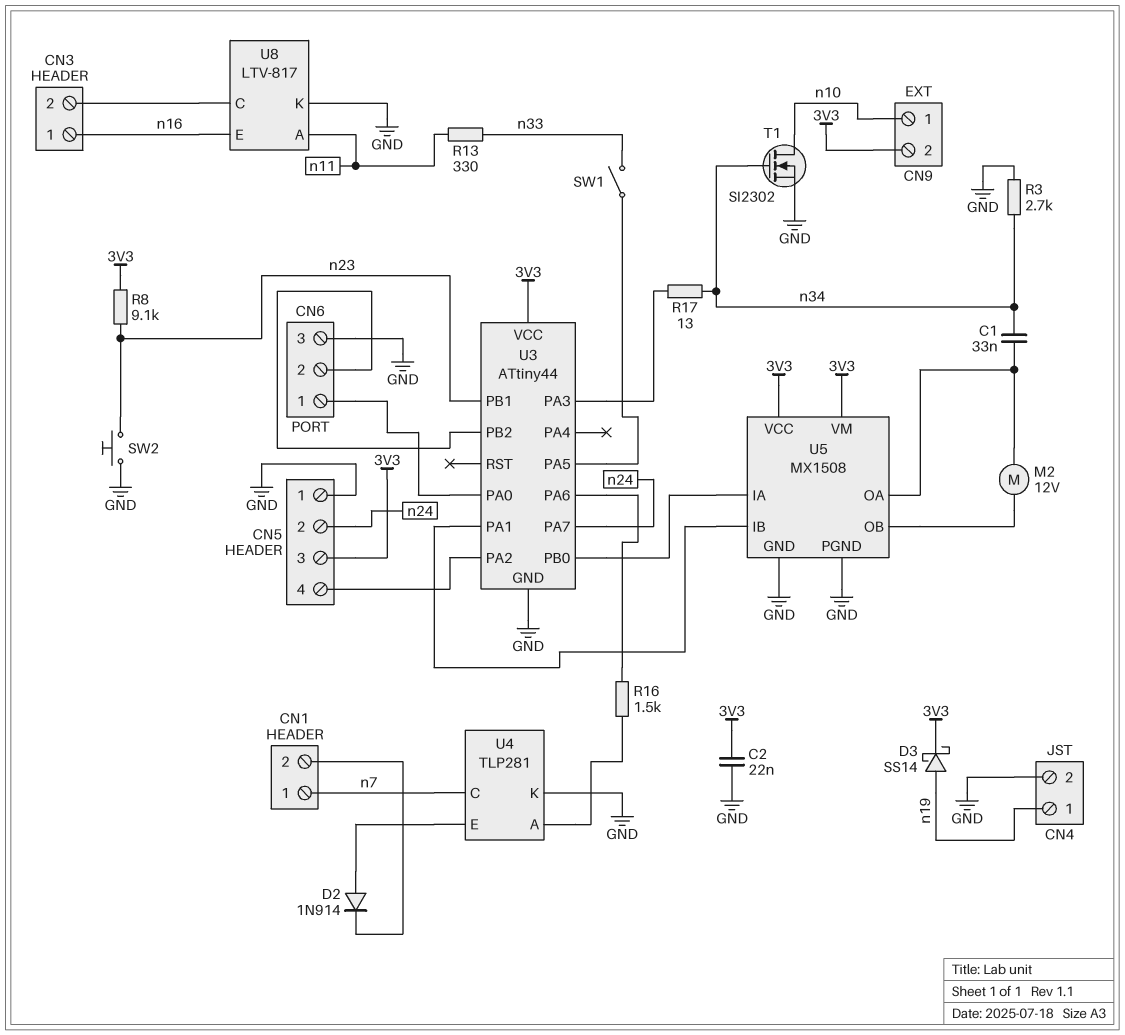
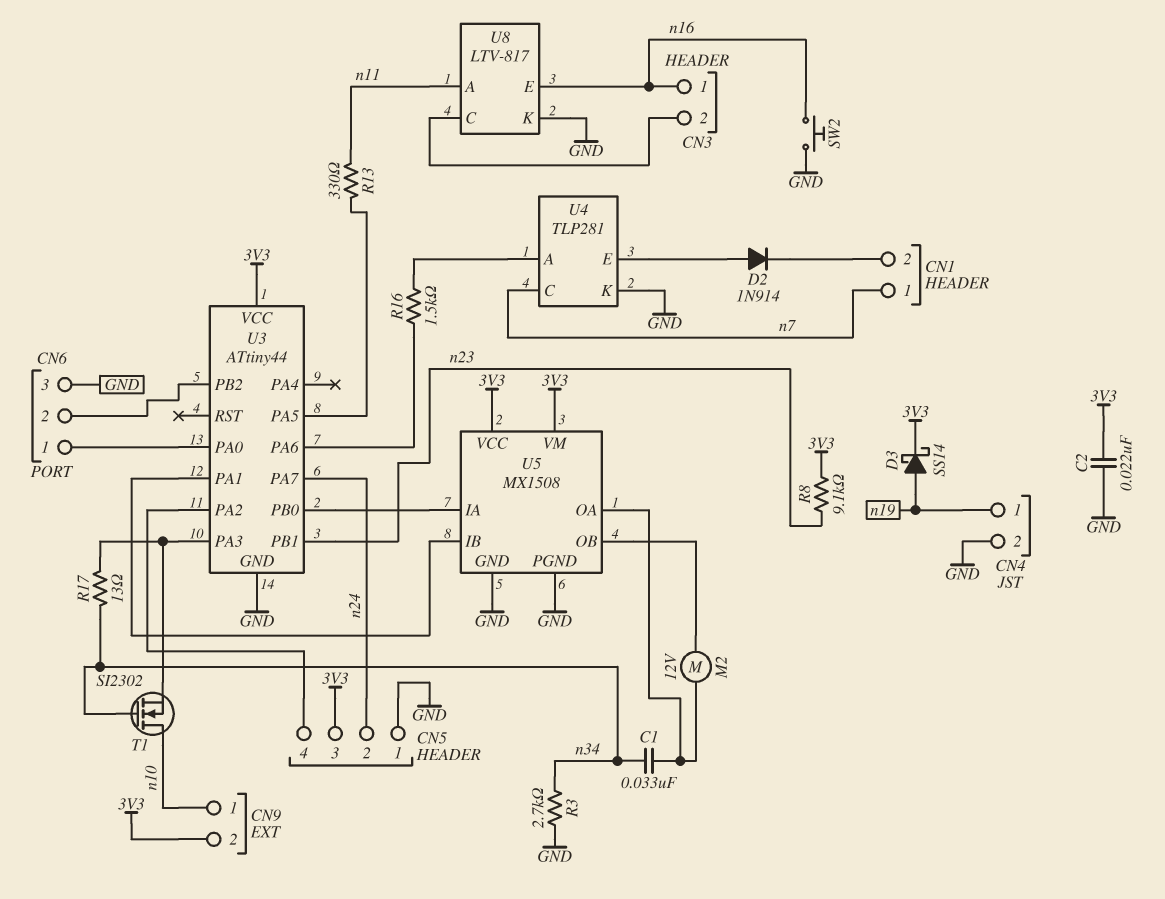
R13: 330 (n11, n33) -> 330 (U3/PA5, n11)
SW1: switch (U3/PA5, n33) -> none
SW2: button (GND, n23) -> button (GND, n16)
T1: NMOS SI2302 (G n34, D n10, S GND) -> NMOS SI2302 (G n34, D n10, S U3/PA3)

